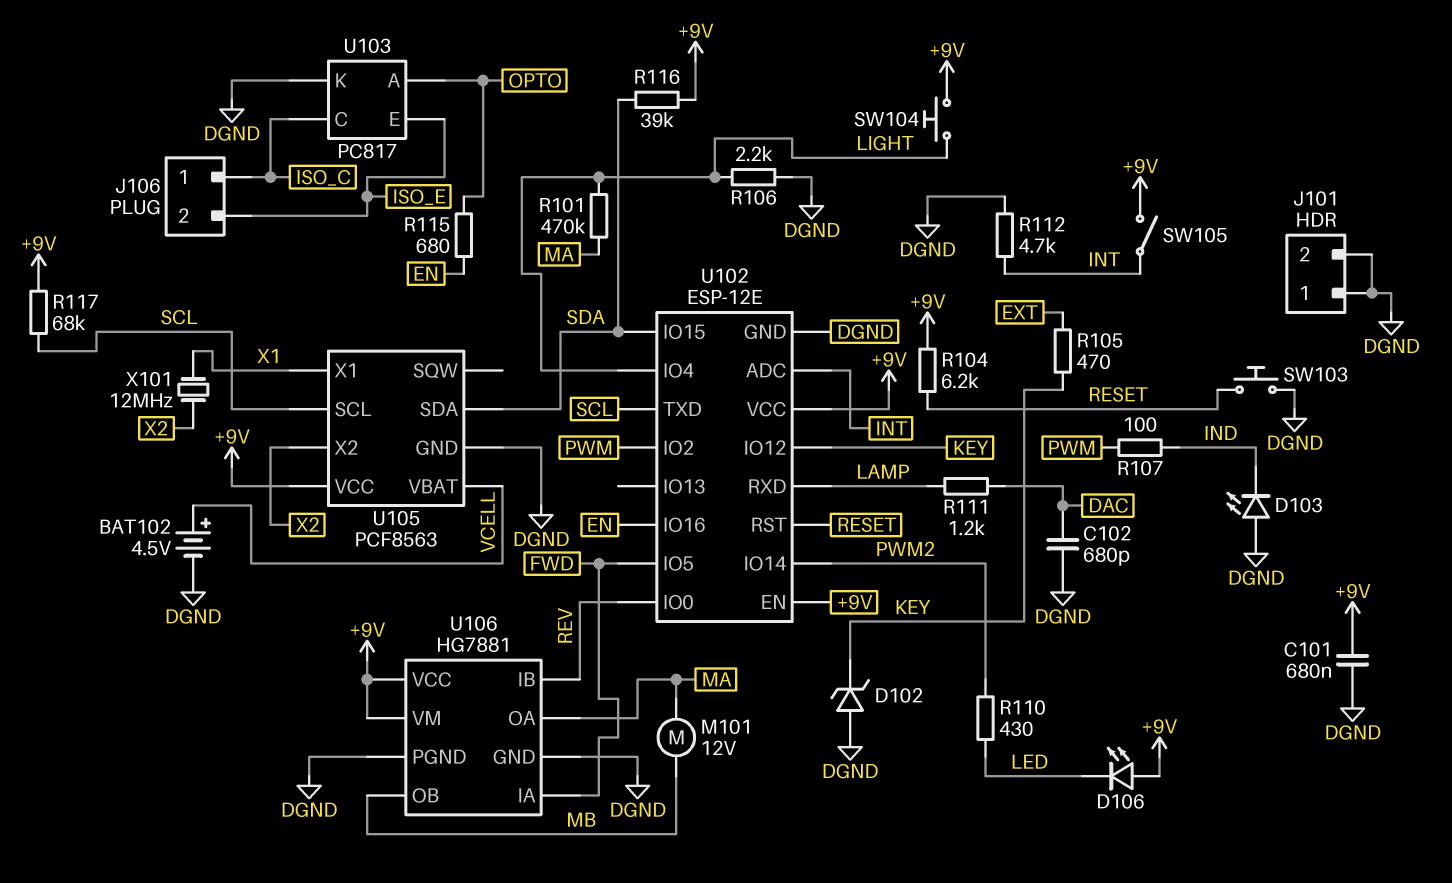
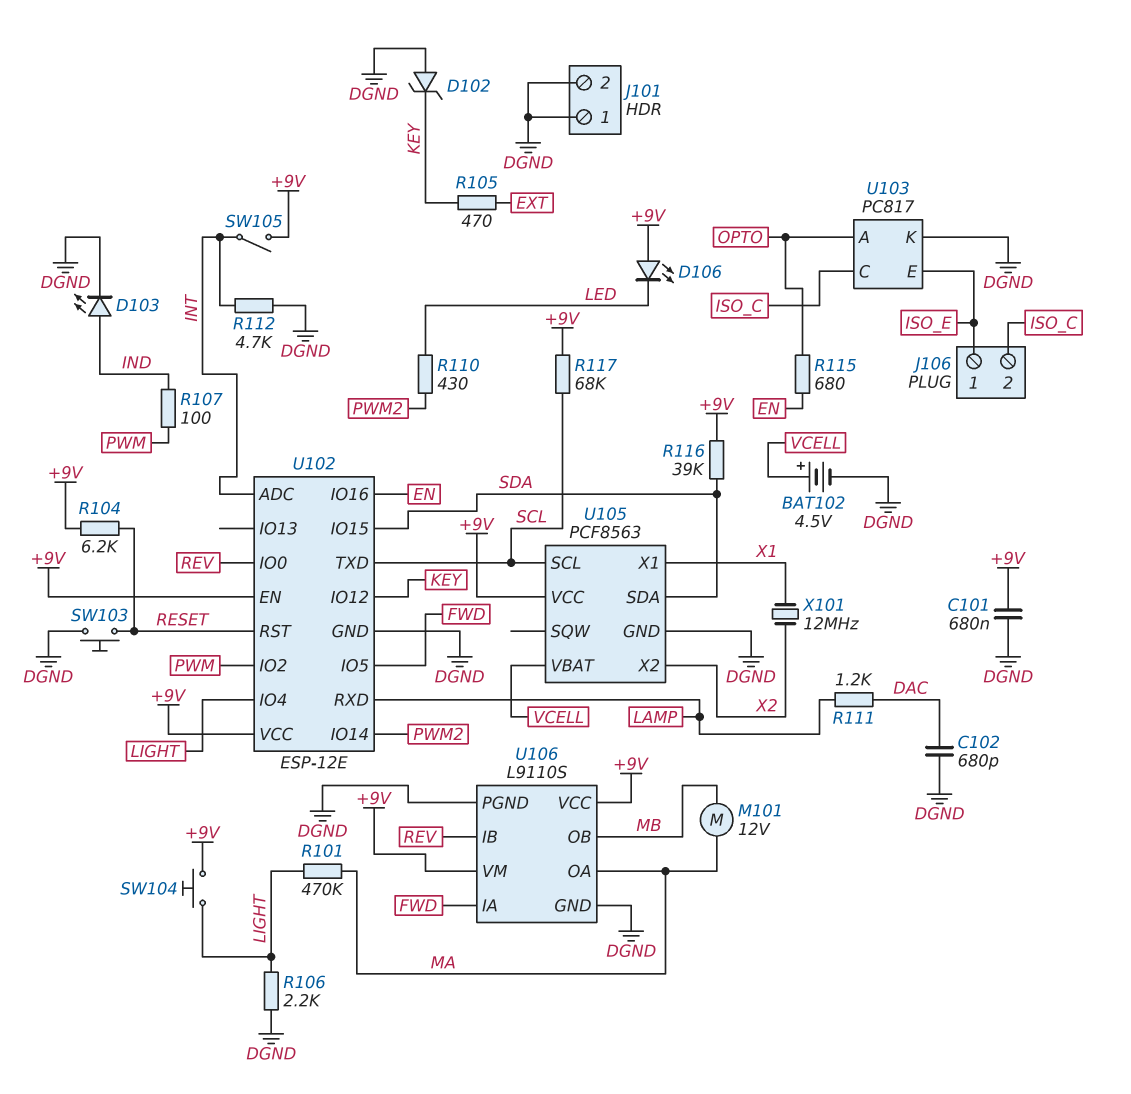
D103: LED (A DGND, K IND) -> LED (A IND, K DGND)
J106 pin 1: ISO_C -> ISO_E
J106 pin 2: ISO_E -> ISO_C
U106: HG7881 -> L9110S

